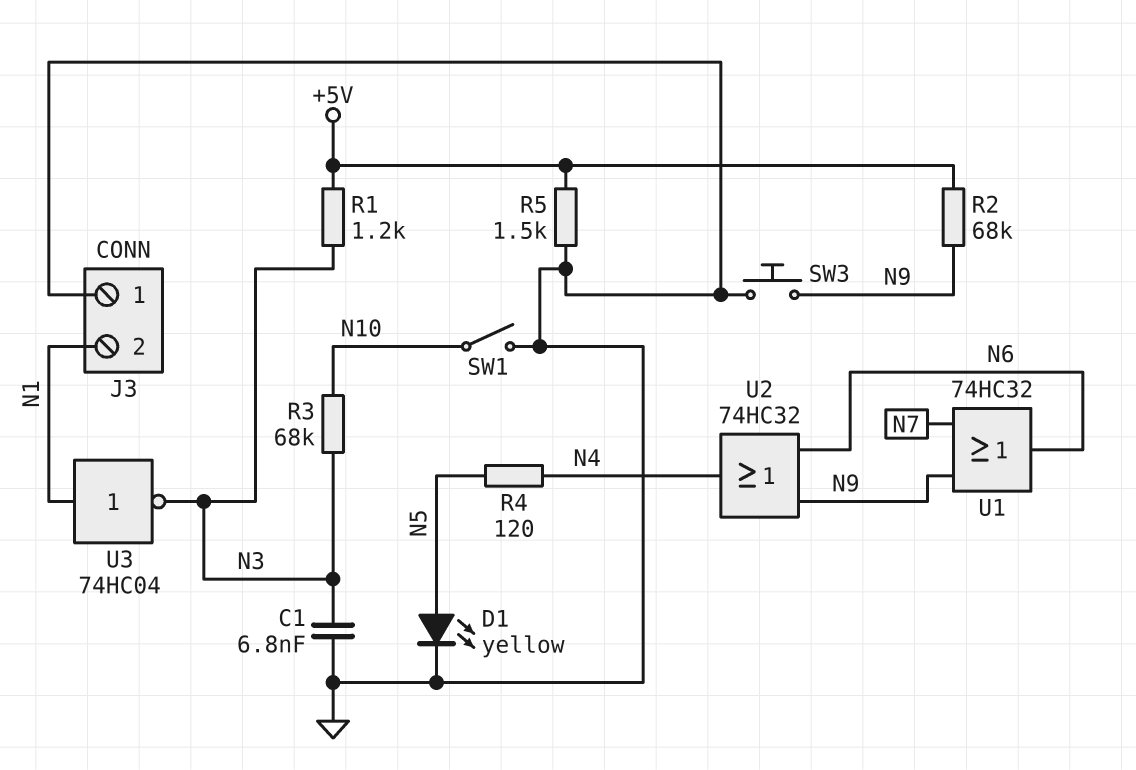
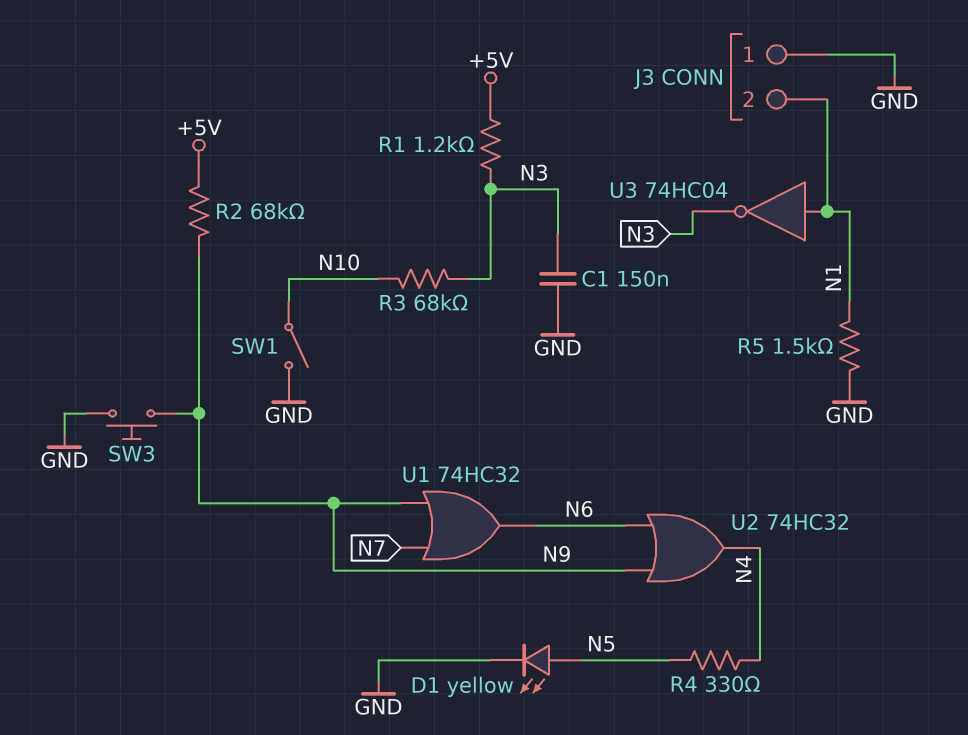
C1: 6.8nF (GND, N3) -> 150nF (GND, N3)
R4: 120 (N4, N5) -> 330 (N4, N5)
R5: 1.5k (+5V, GND) -> 1.5k (GND, N1)

